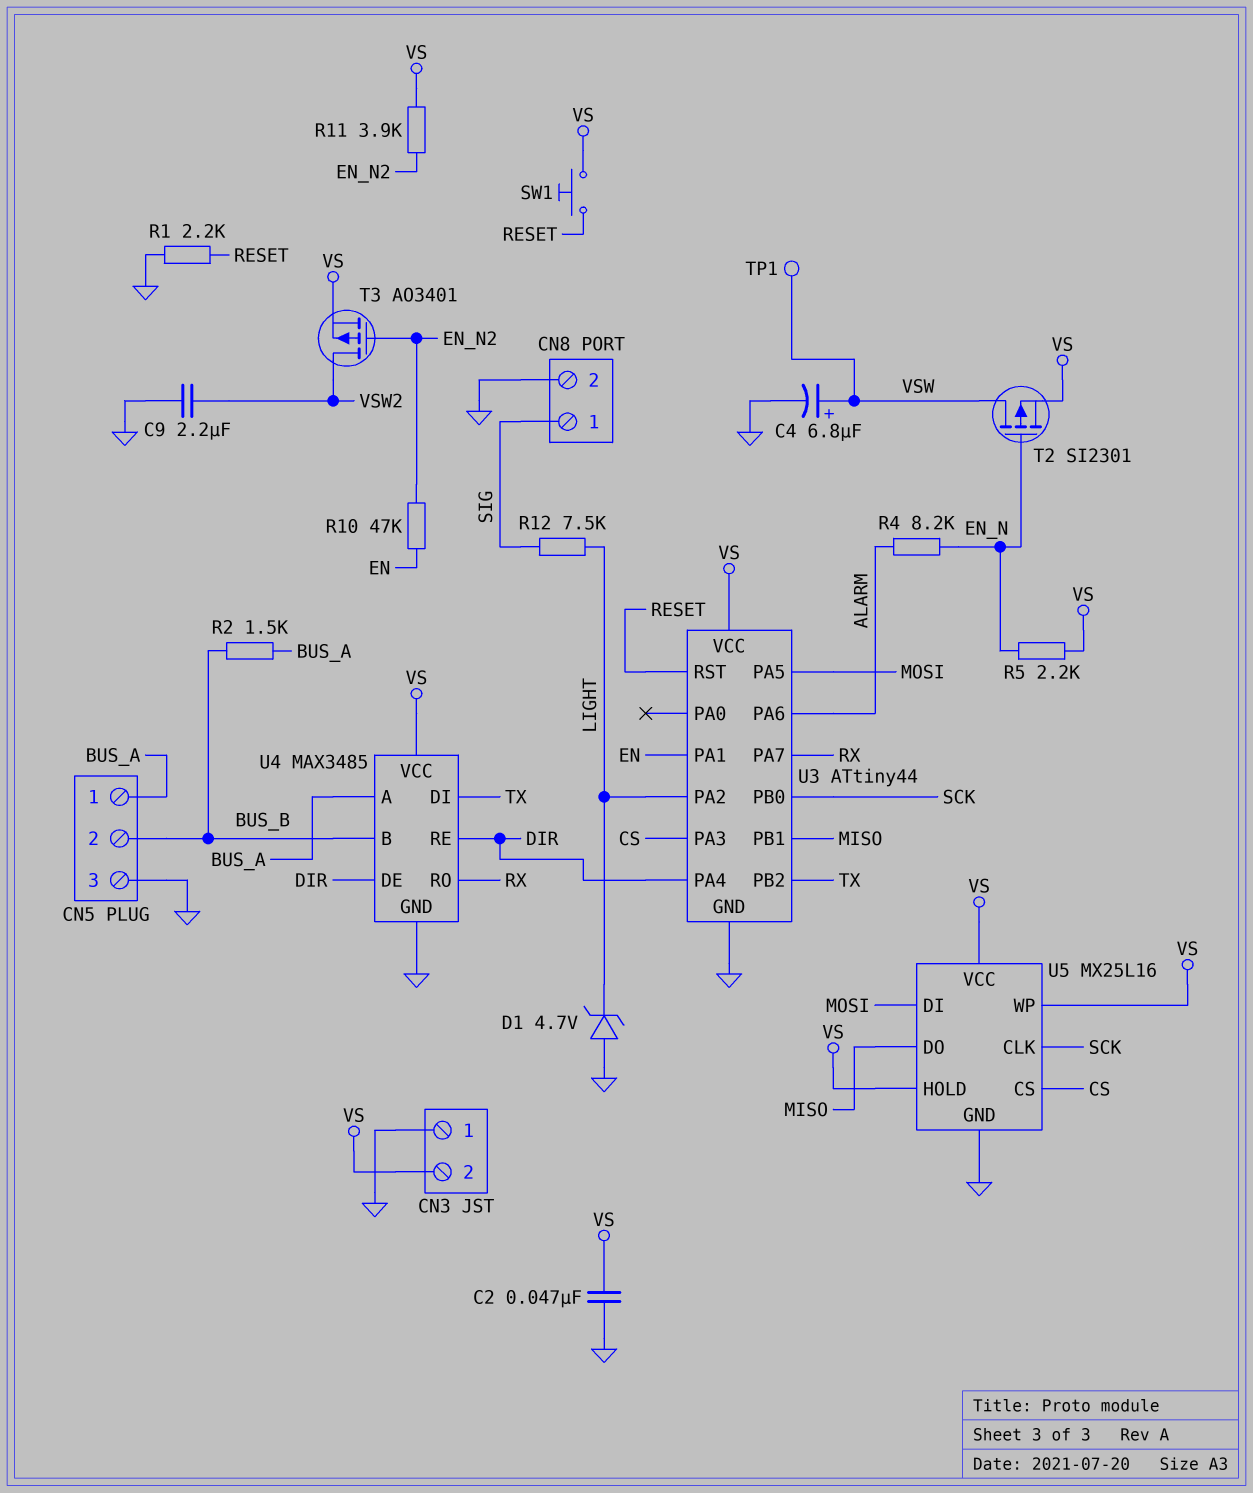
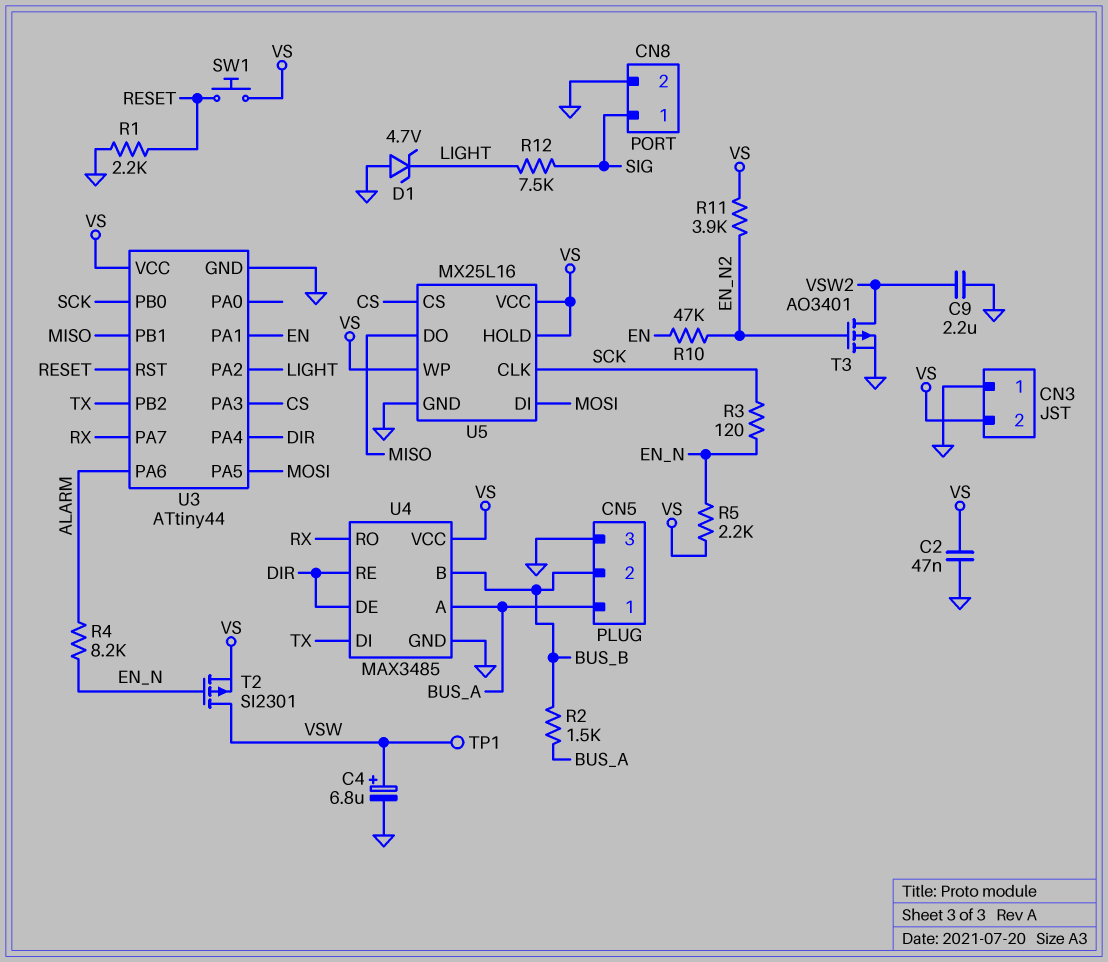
R3: none -> 120 (EN_N, SCK)
T3: PMOS AO3401 (G EN_N2, D VSW2, S VS) -> PMOS AO3401 (G EN_N2, D VSW2, S GND)

